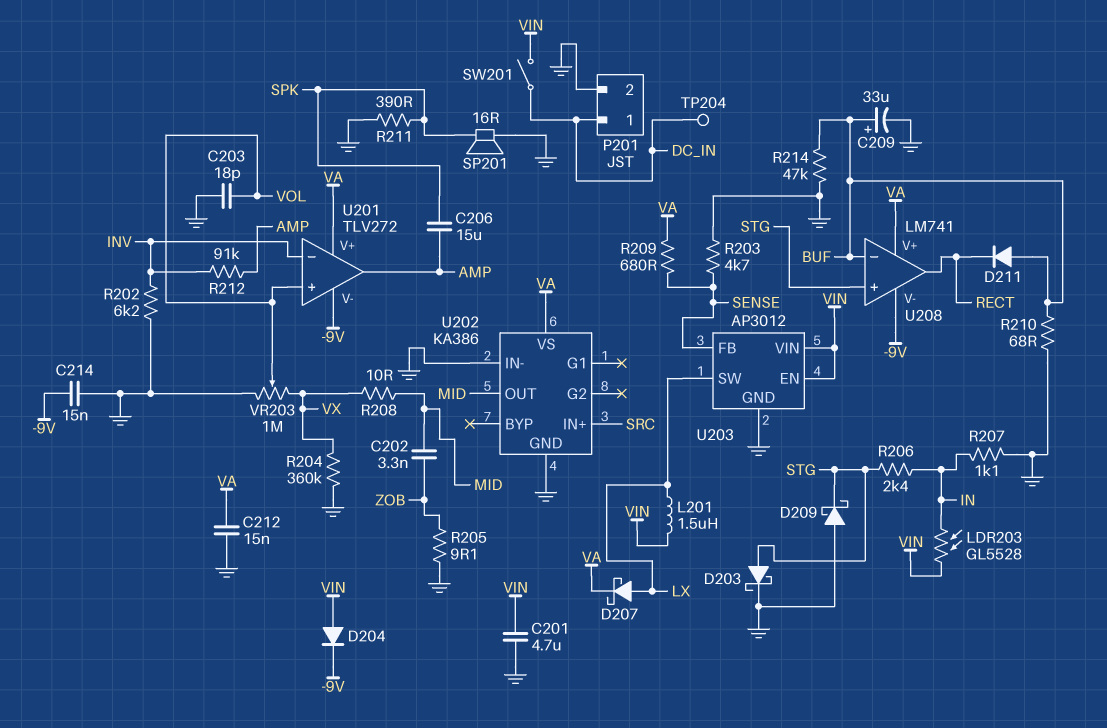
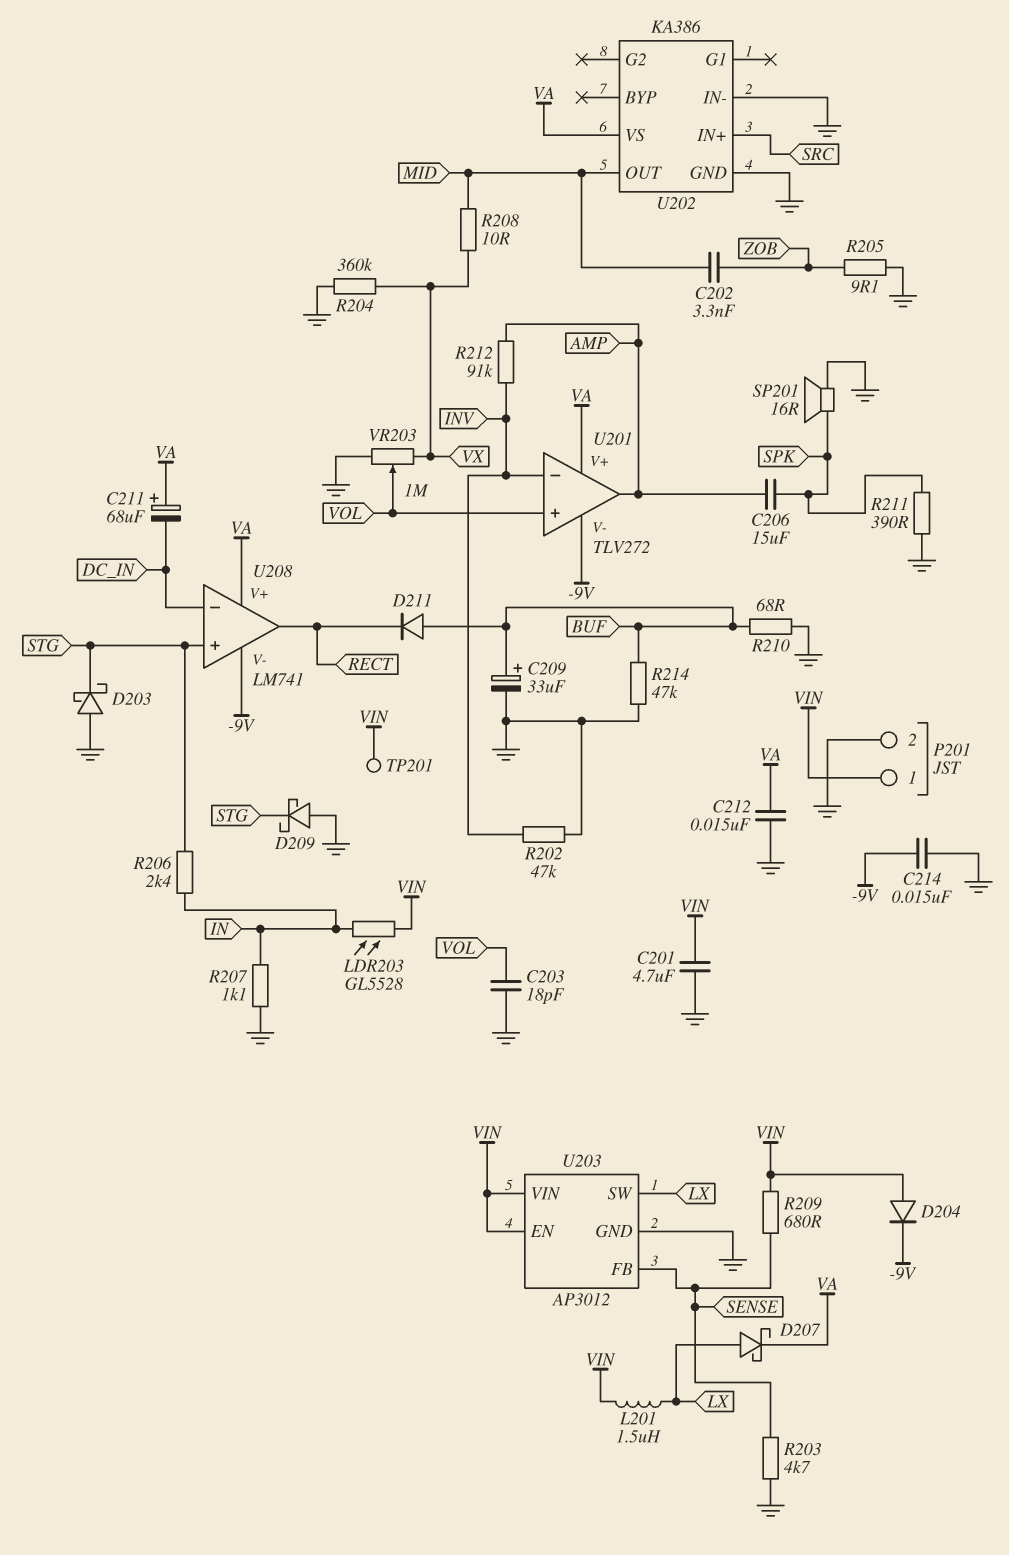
C211: none -> 68uF (plus VA, minus DC_IN)
D203: schottky (A STG, K GND) -> schottky (A GND, K STG)
P201 pin 1: DC_IN -> VIN
R202: 6.2k (GND, INV) -> 47k (GND, INV)
R209: 680 (SENSE, VA) -> 680 (SENSE, VIN)
SW201: switch (DC_IN, VIN) -> none
TP201: none -> test point (VIN)
TP204: test point (DC_IN) -> none
U208 pin in-: BUF -> DC_IN

